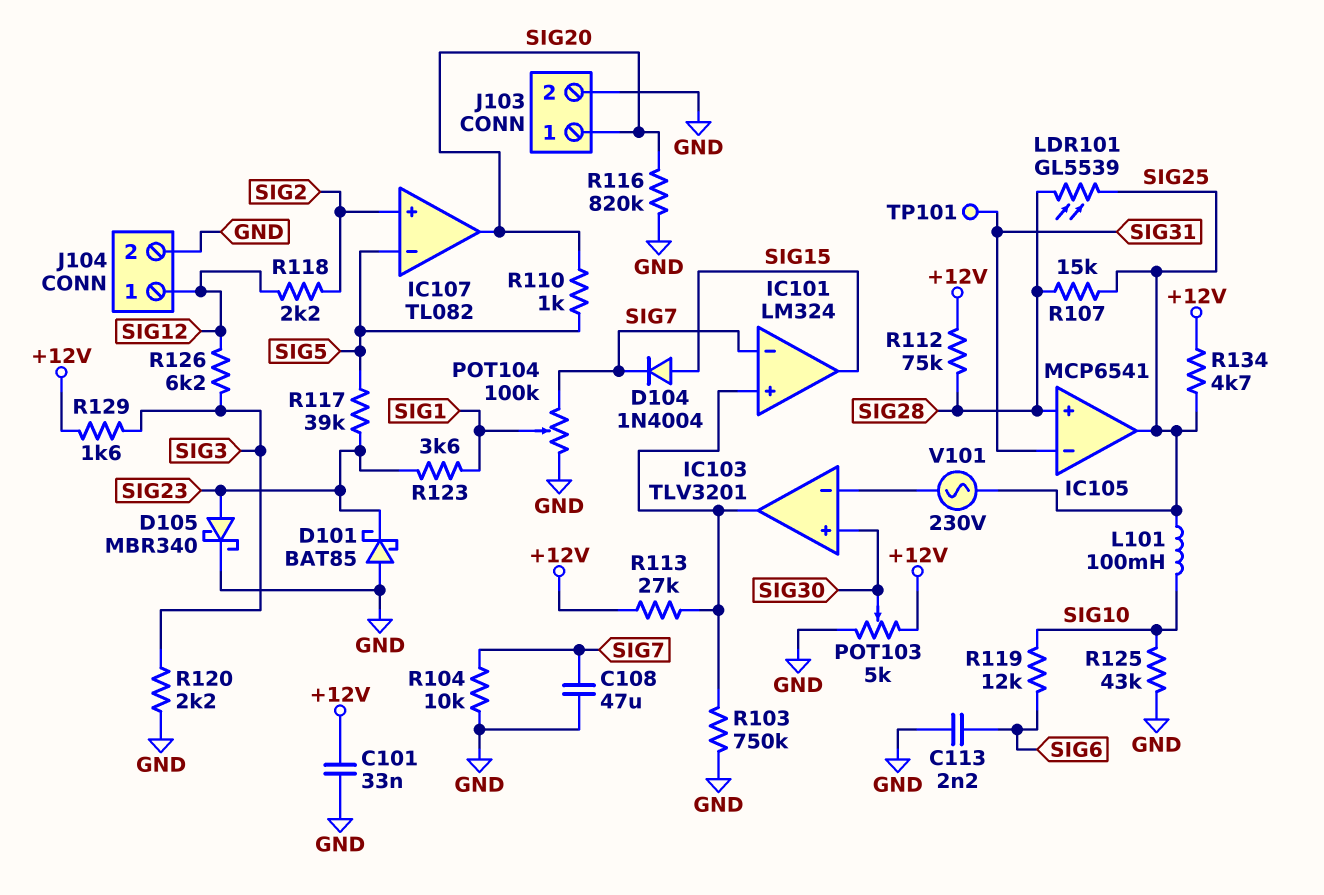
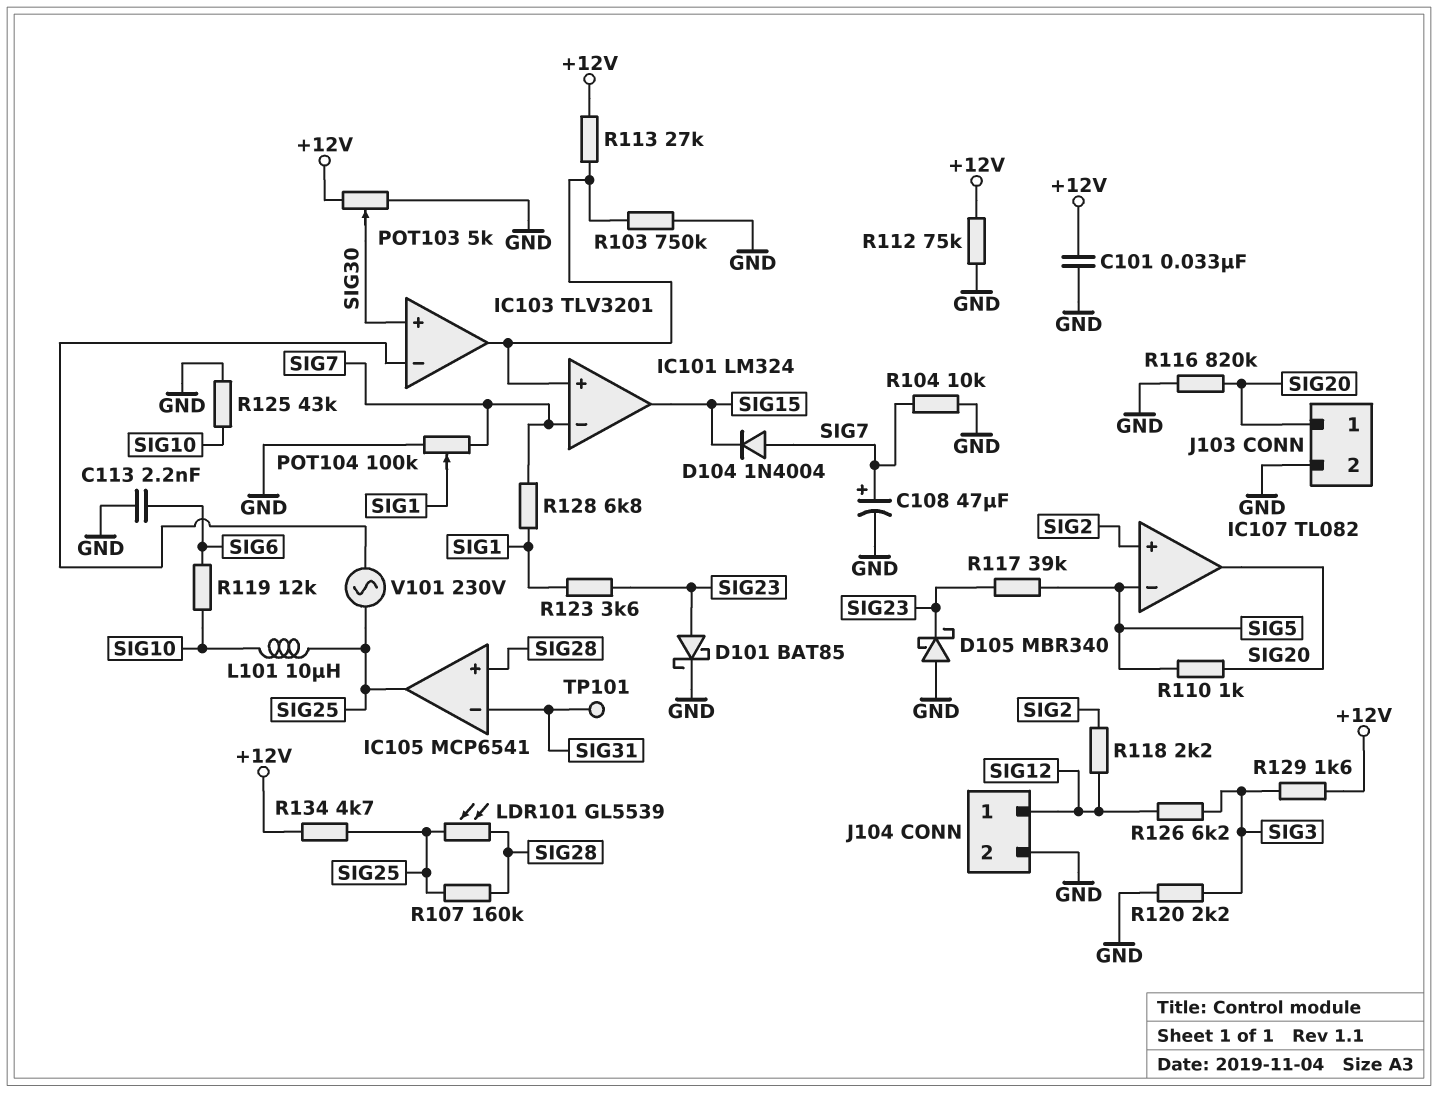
C108: 47uF (GND, SIG7) -> 47uF (plus SIG7, minus GND)
D101: schottky BAT85 (A GND, K SIG23) -> schottky BAT85 (A SIG23, K GND)
D104: diode 1N4004 (A SIG15, K SIG7) -> diode 1N4004 (A SIG7, K SIG15)
D105: schottky MBR340 (A SIG23, K GND) -> schottky MBR340 (A GND, K SIG23)
L101: 100mH (SIG10, SIG25) -> 10uH (SIG10, SIG25)
R107: 15k (SIG25, SIG28) -> 160k (SIG25, SIG28)
R112: 75k (+12V, SIG28) -> 75k (+12V, GND)
R128: none -> 6.8k (SIG1, SIG7)

